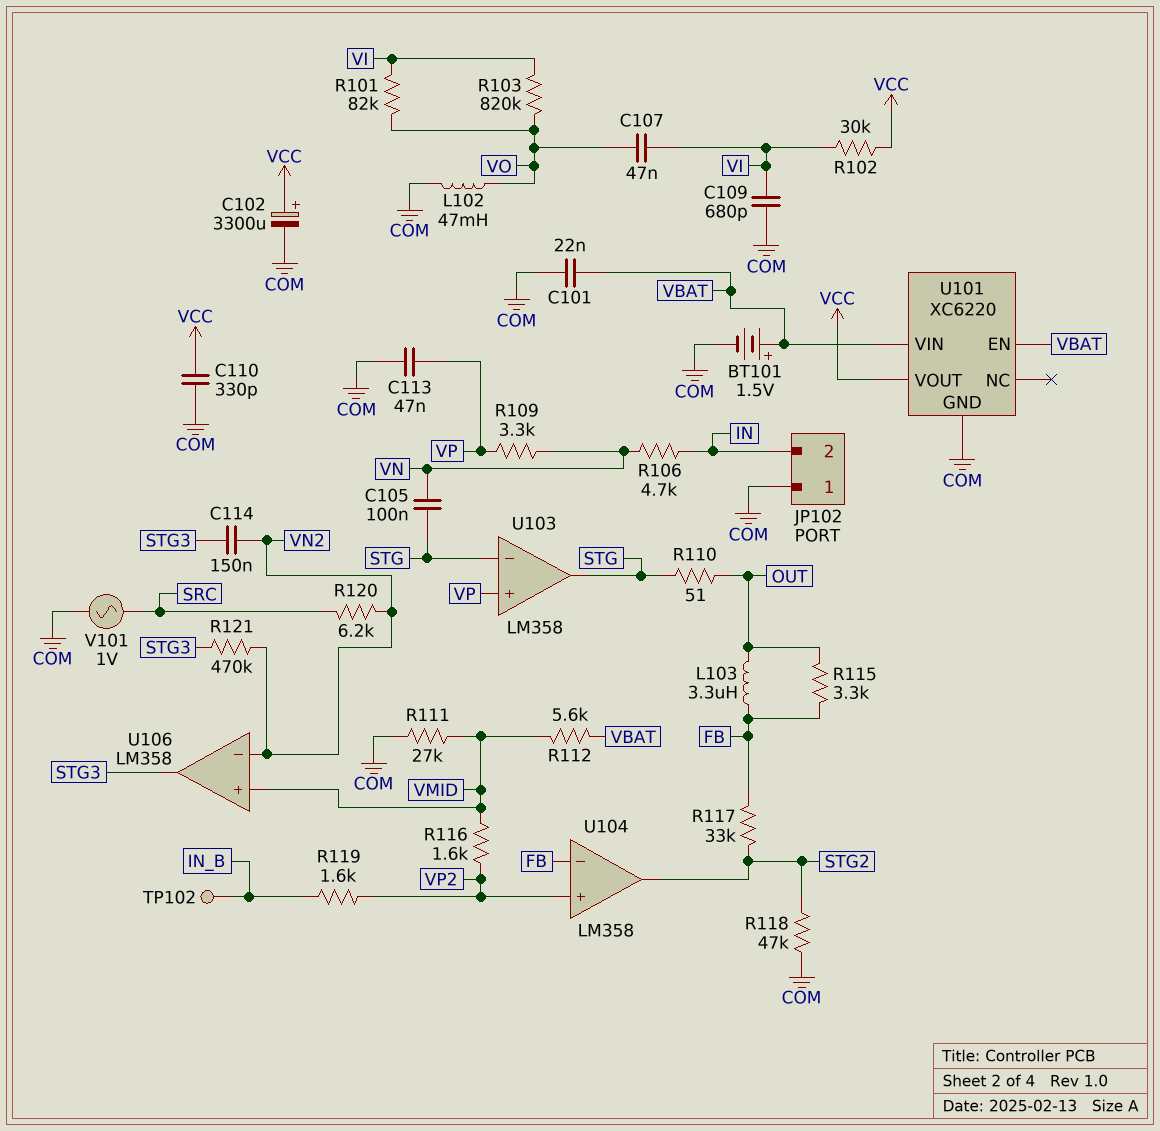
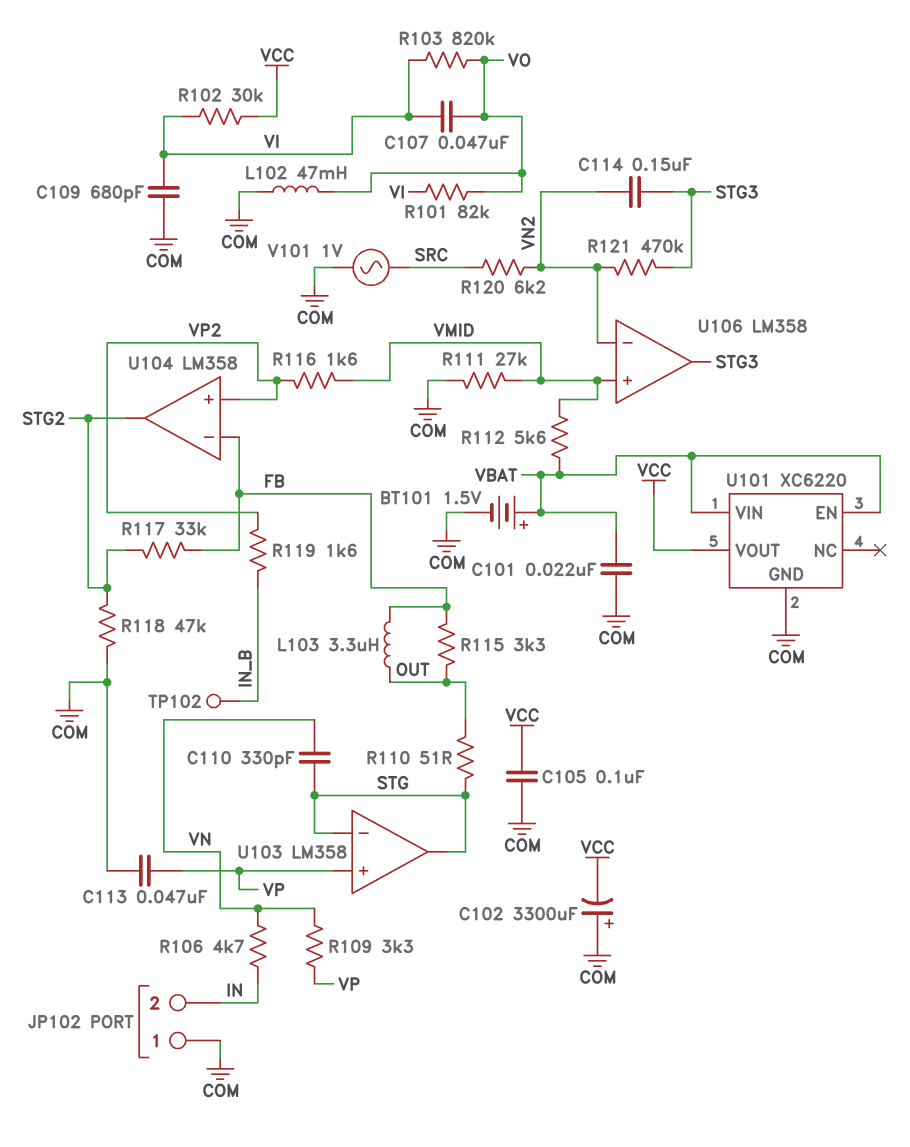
C102: 3300uF (plus VCC, minus COM) -> 3300uF (plus COM, minus VCC)
C105: 100nF (STG, VN) -> 100nF (COM, VCC)
C110: 330pF (COM, VCC) -> 330pF (STG, VN)

